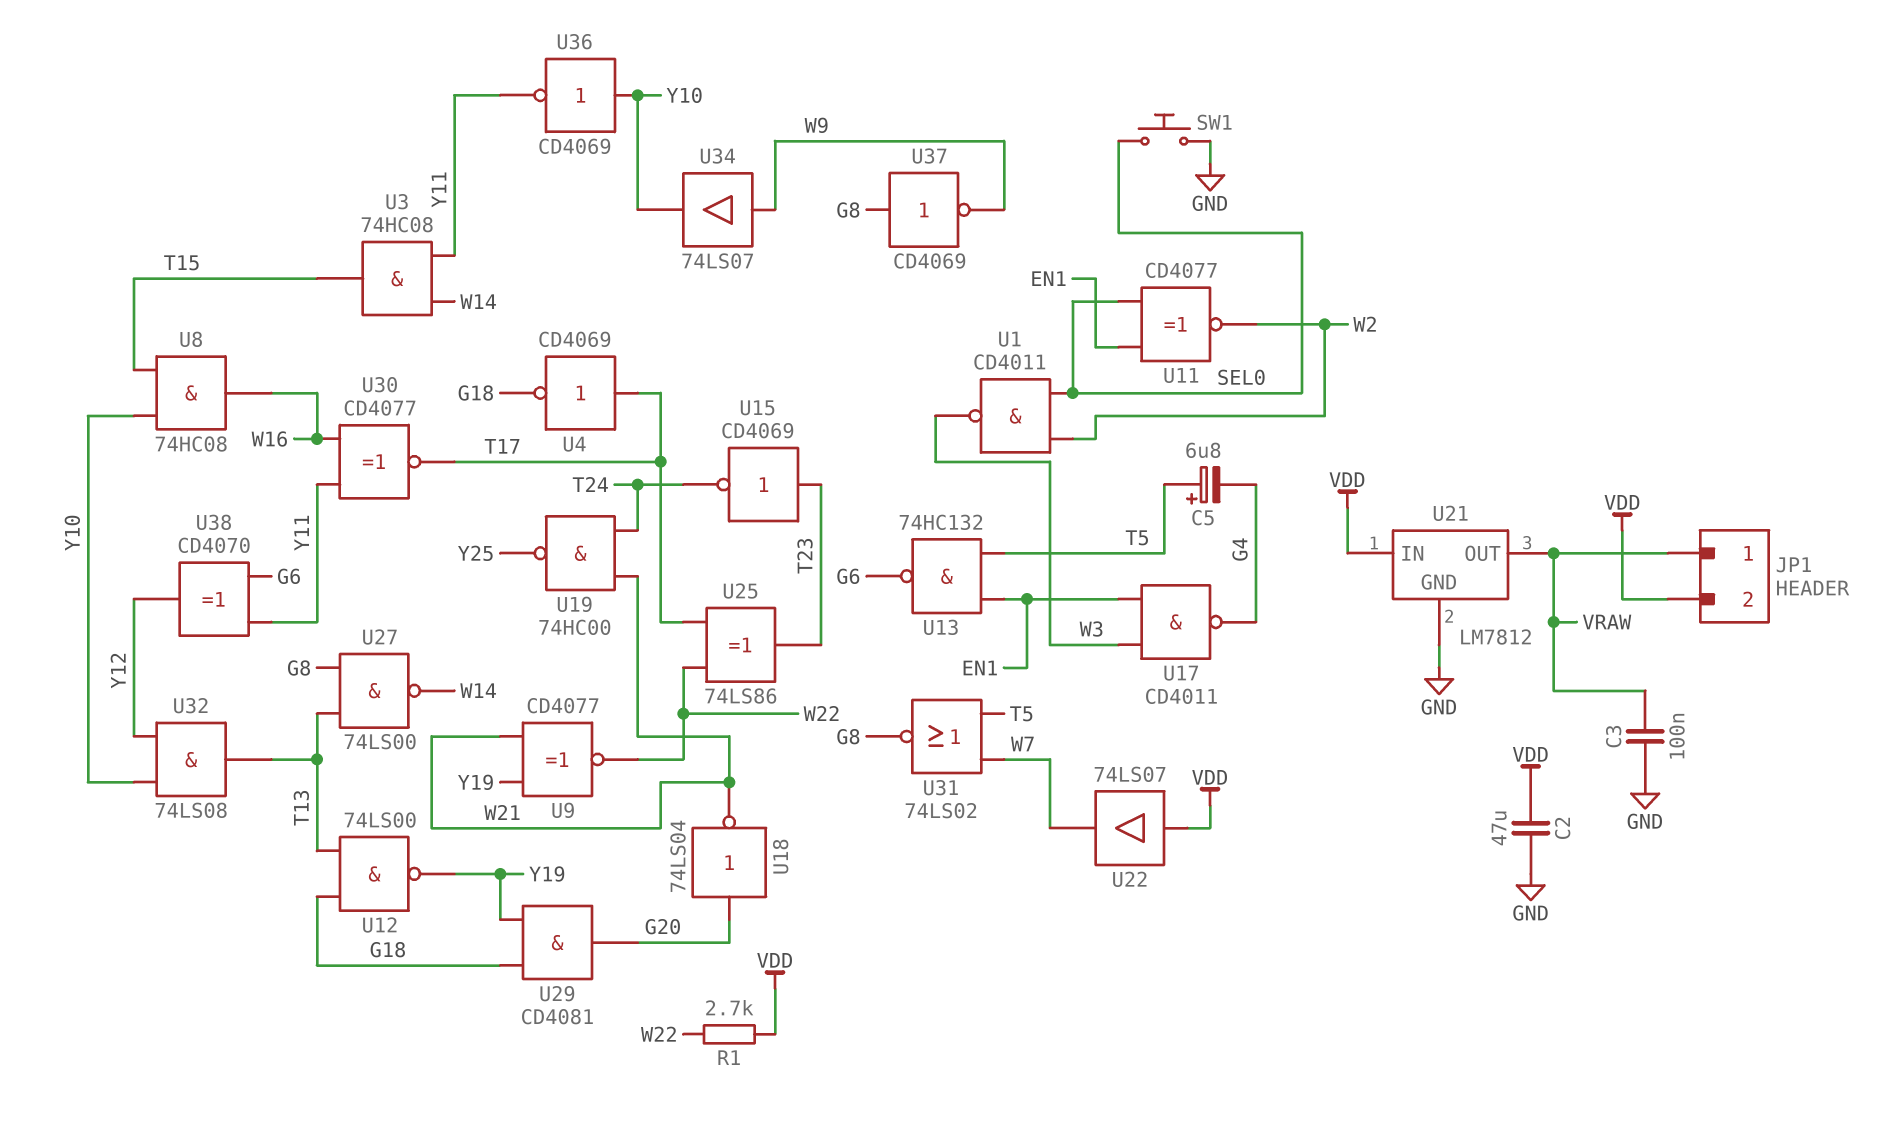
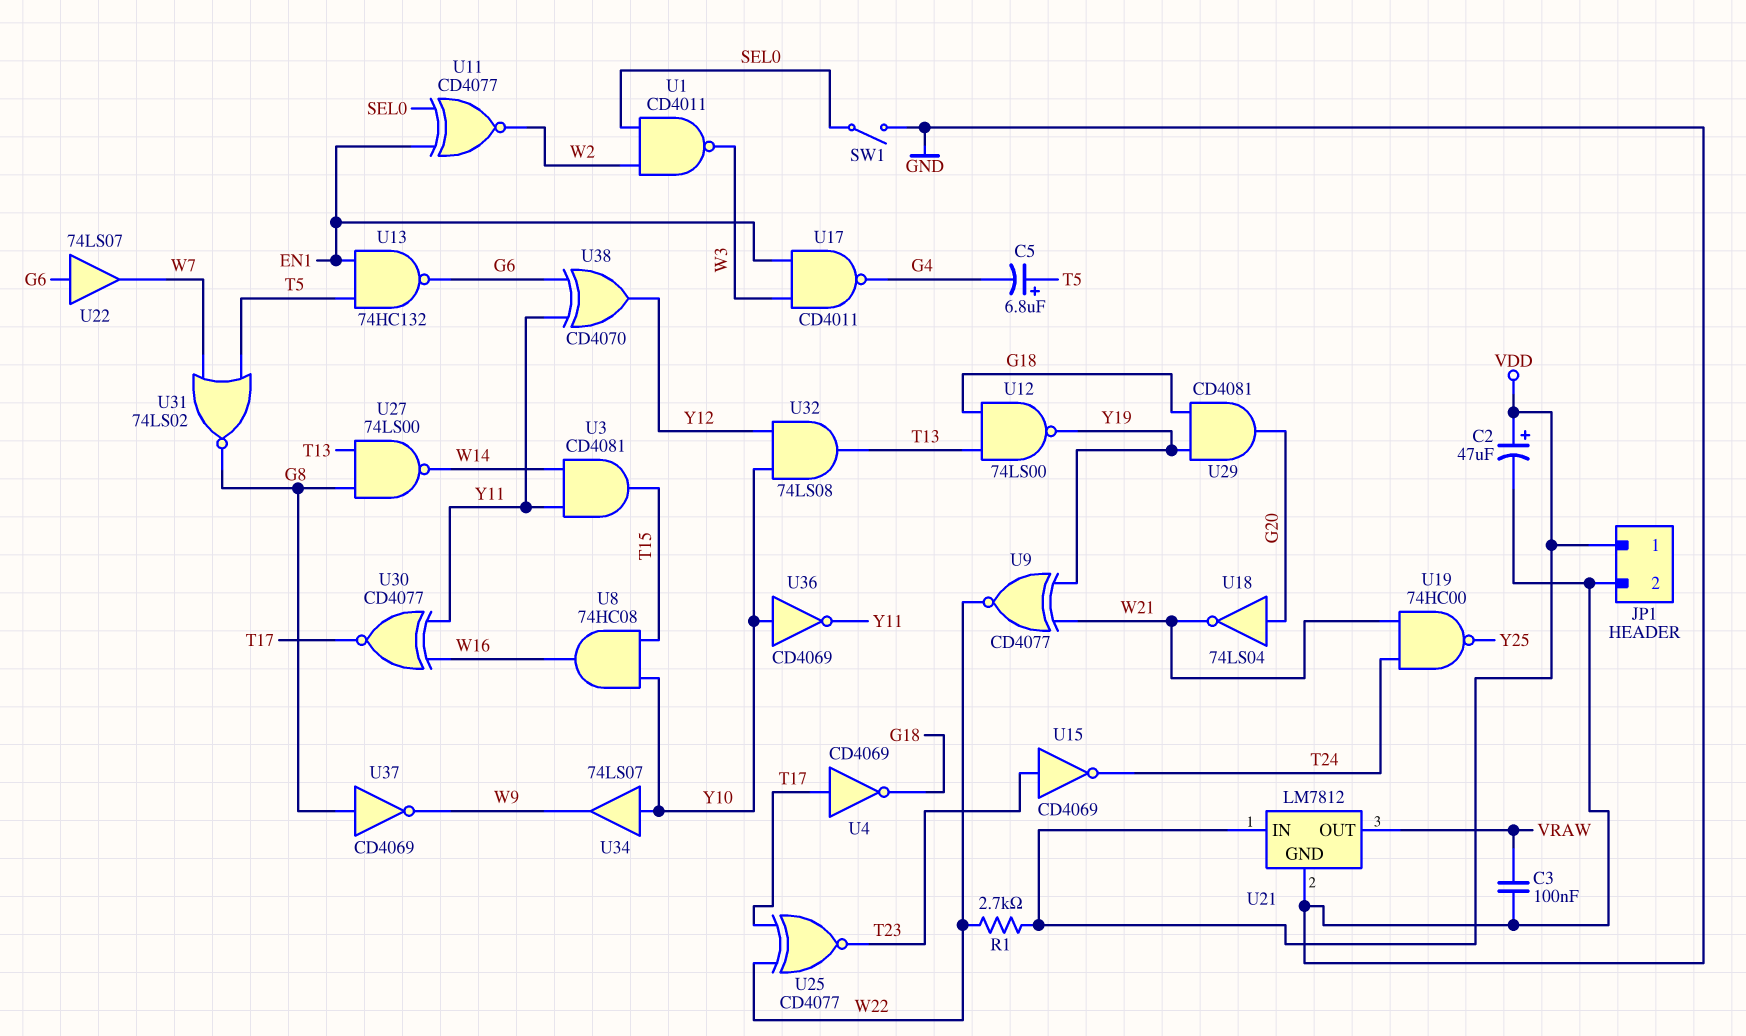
C2: 47uF (GND, VDD) -> 47uF (plus VDD, minus GND)
JP1 pin 1: VRAW -> VDD
JP1 pin 2: VDD -> GND
SW1: button (GND, SEL0) -> switch (GND, SEL0)
U3: AND 74HC08 (in W14, in Y11, out T15) -> AND CD4081 (in W14, in Y11, out T15)
U22: buffer 74LS07 (in VDD, out W7) -> buffer 74LS07 (in G6, out W7)
U25: XOR 74LS86 (in T17, in W22, out T23) -> XNOR CD4077 (in T17, in W22, out T23)
U34: buffer 74LS07 (in W9, out Y10) -> buffer 74LS07 (in Y10, out W9)

